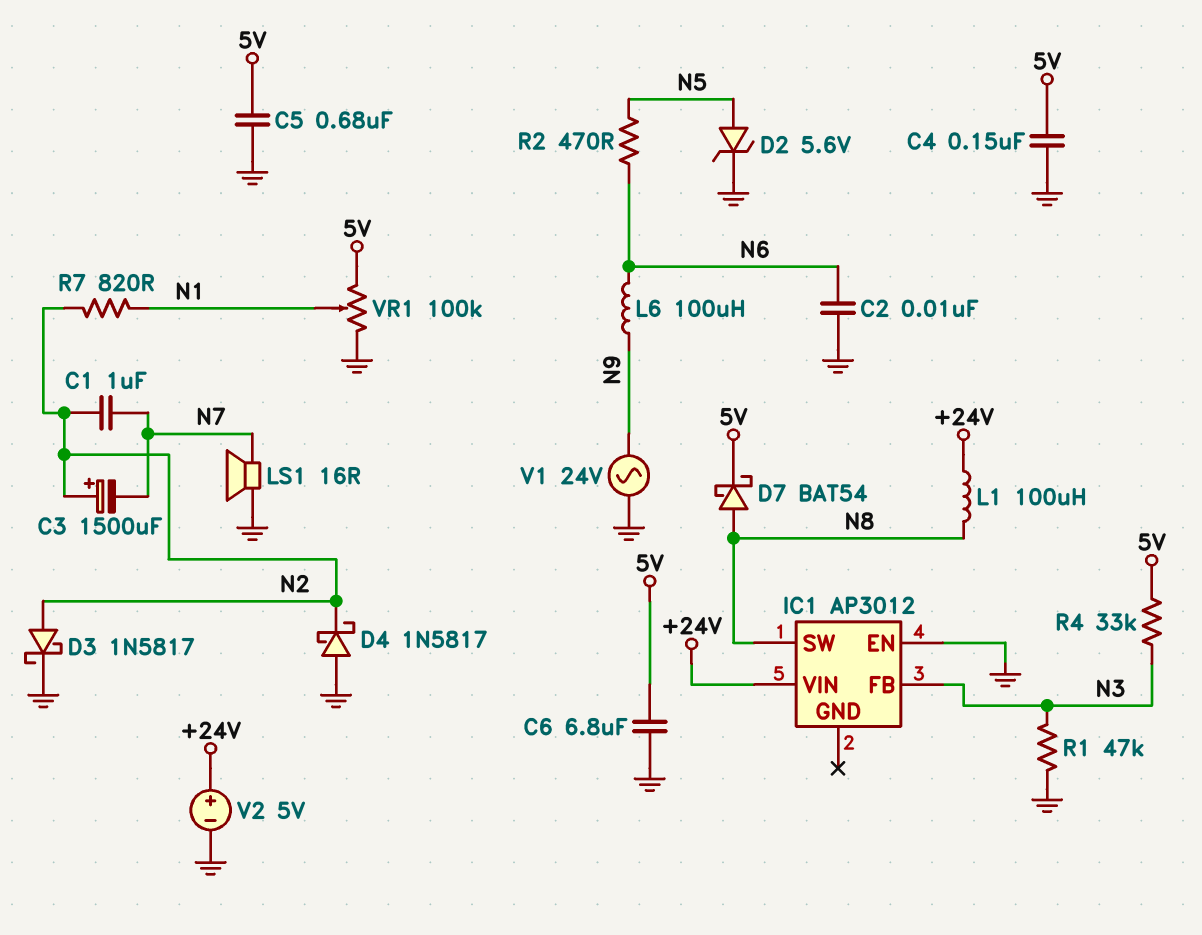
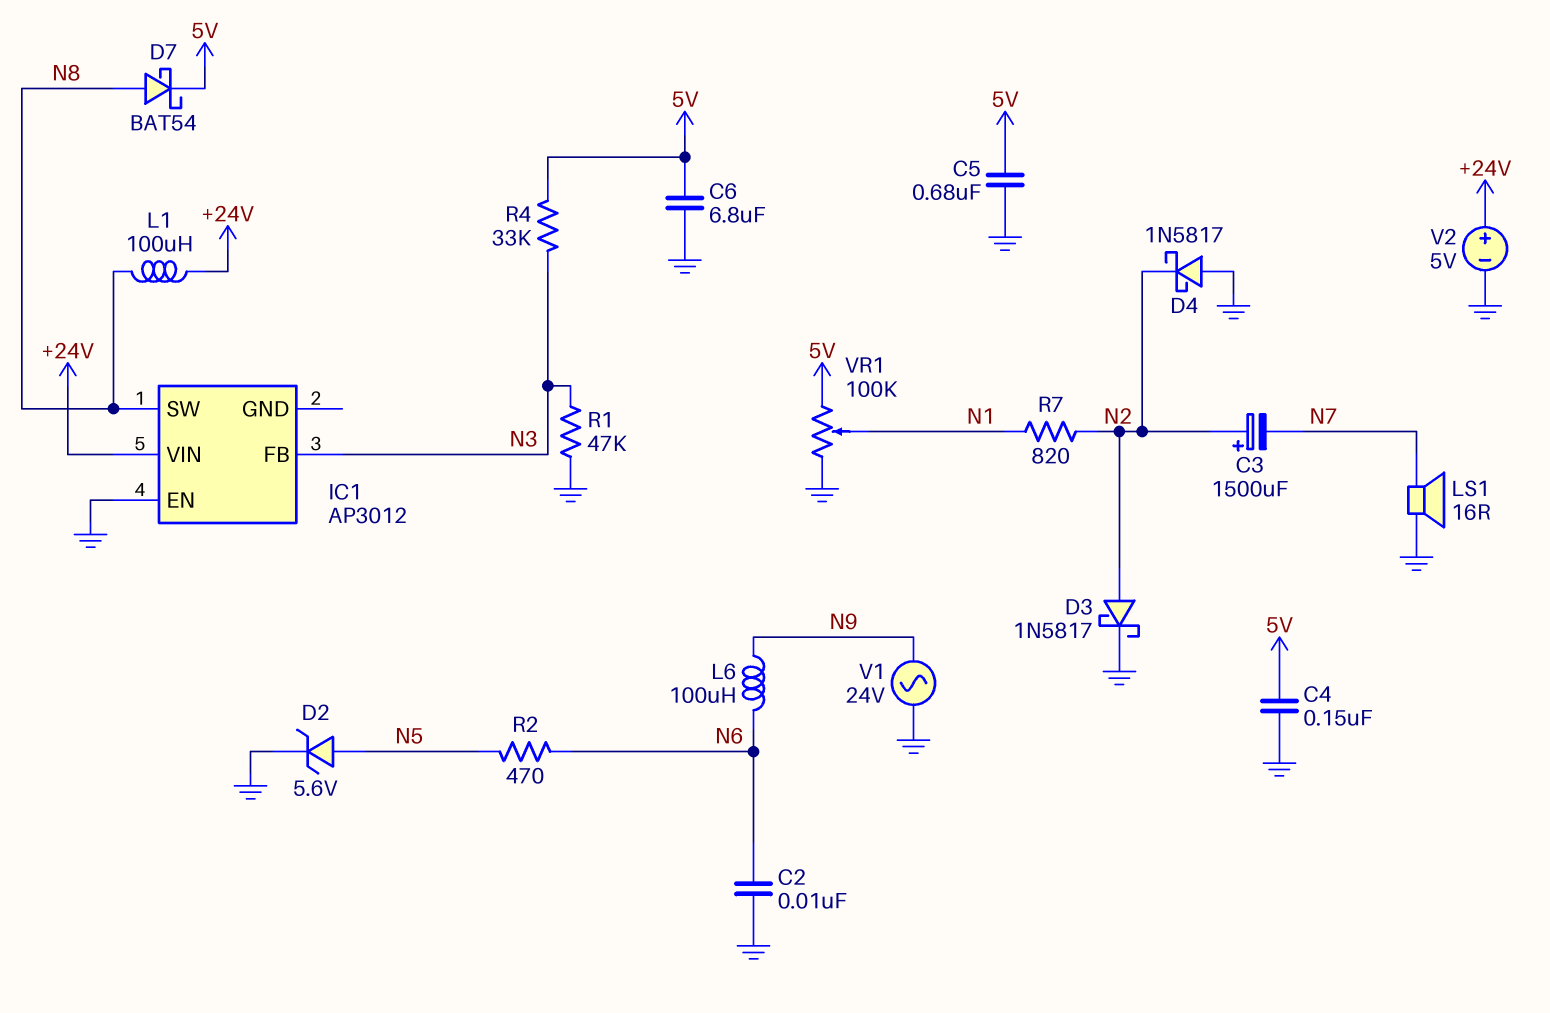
C1: 1uF (N2, N7) -> none

